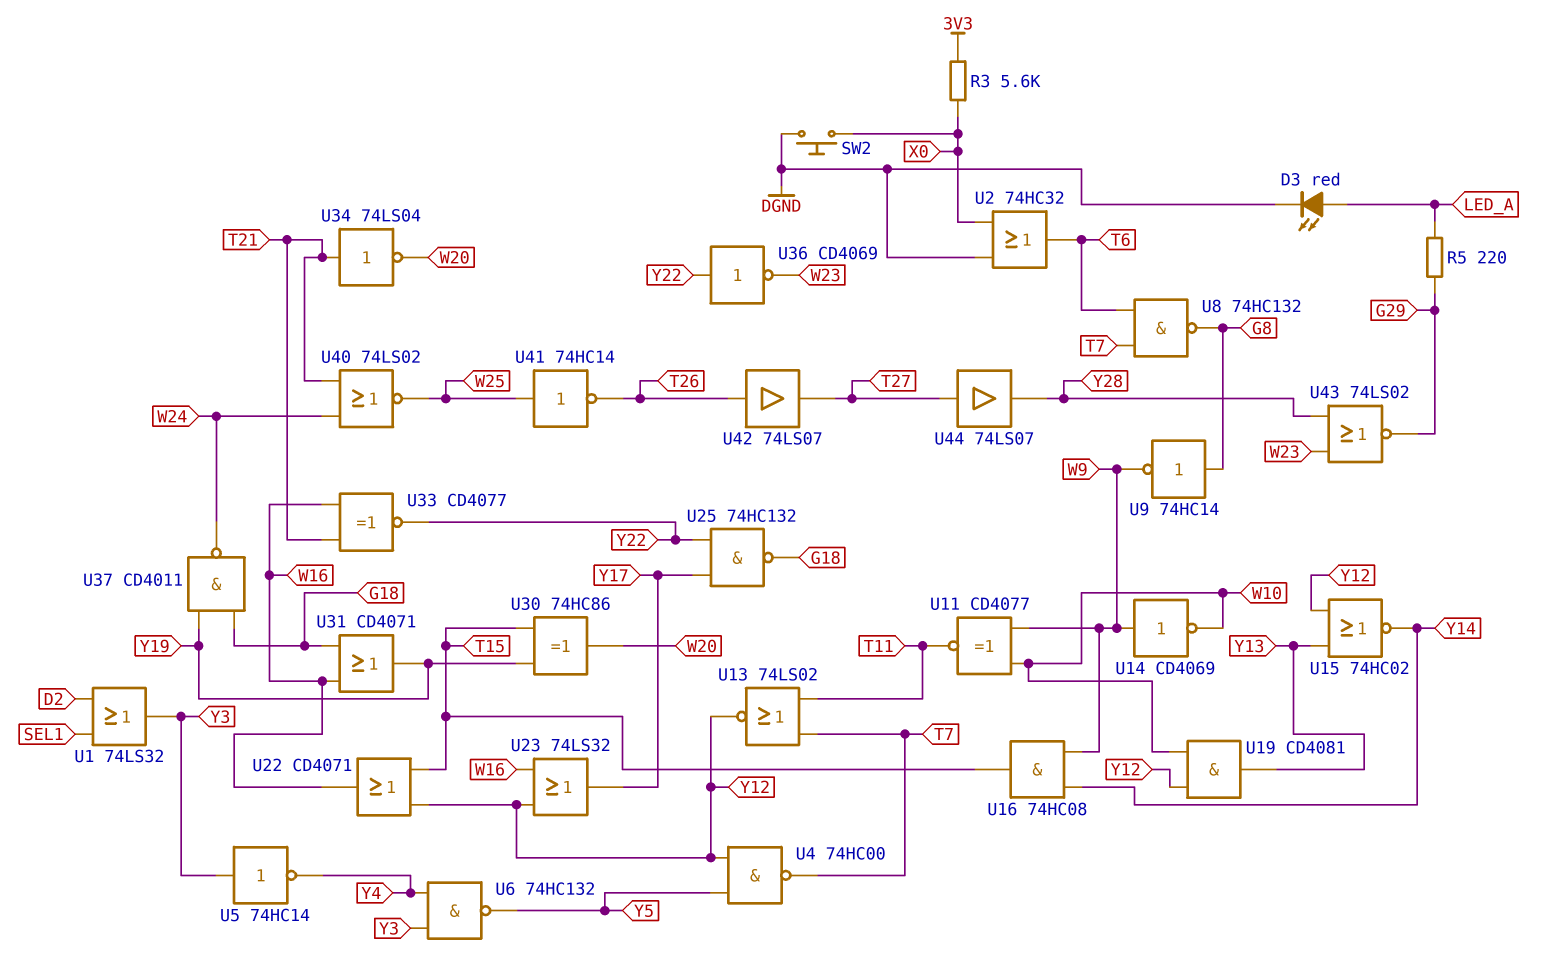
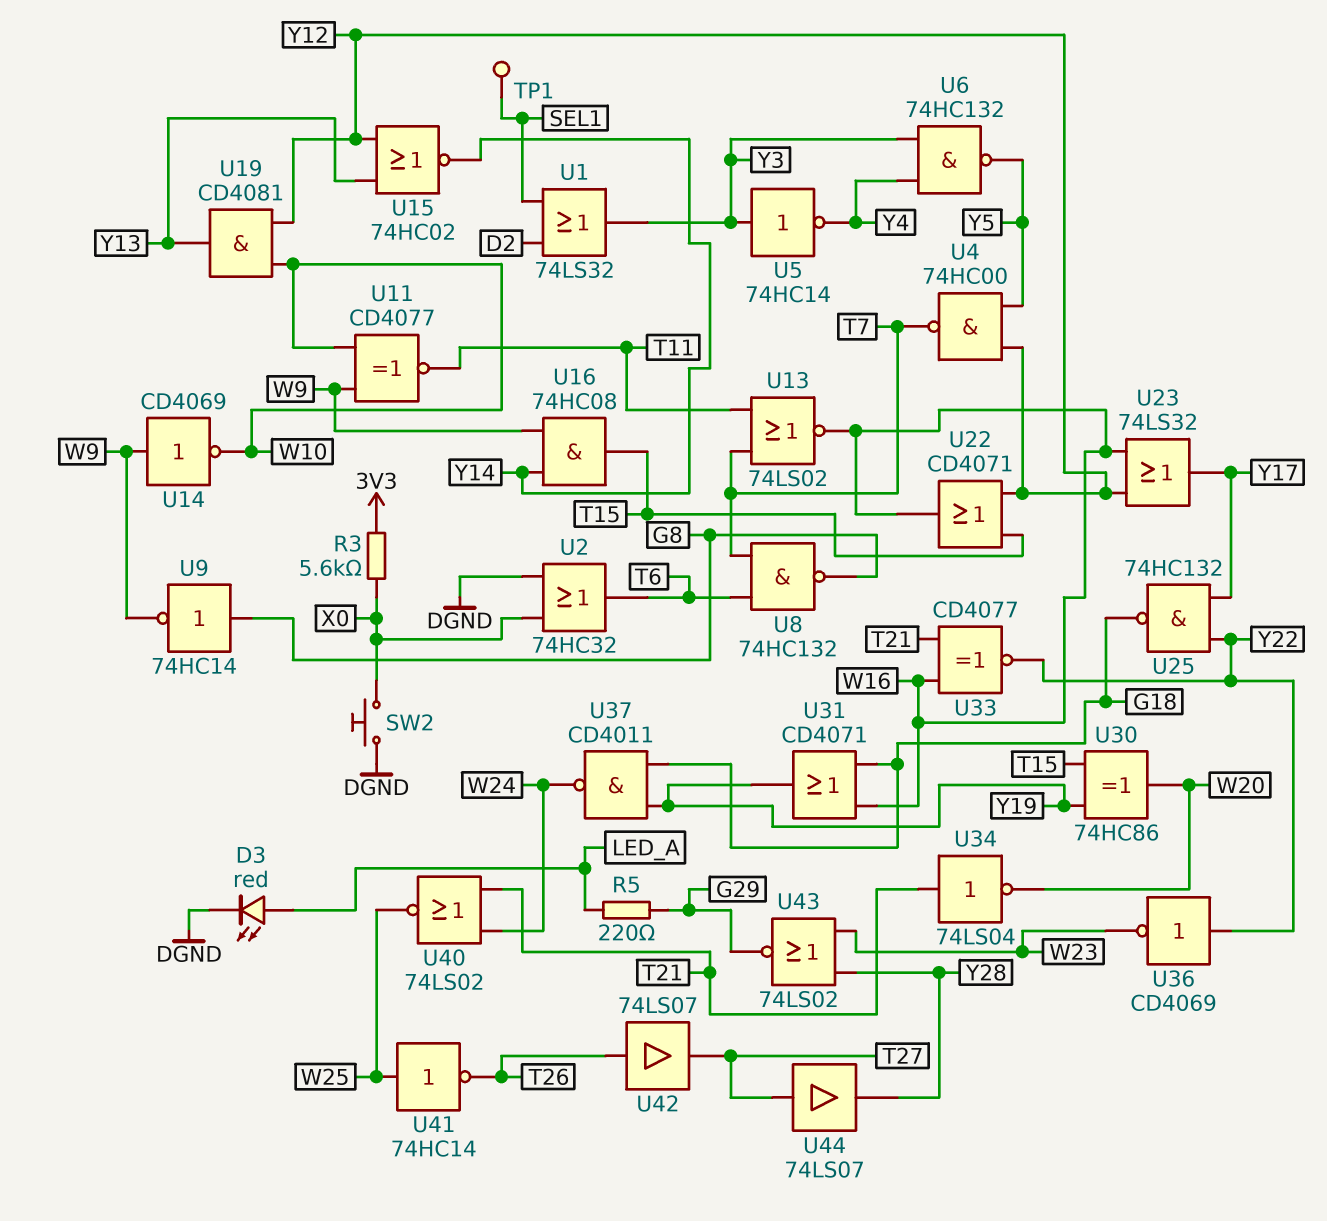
TP1: none -> test point (SEL1)
U13: NOR 74LS02 (in T7, in T11, out Y12) -> NOR 74LS02 (in T7, in T11, out W16)

